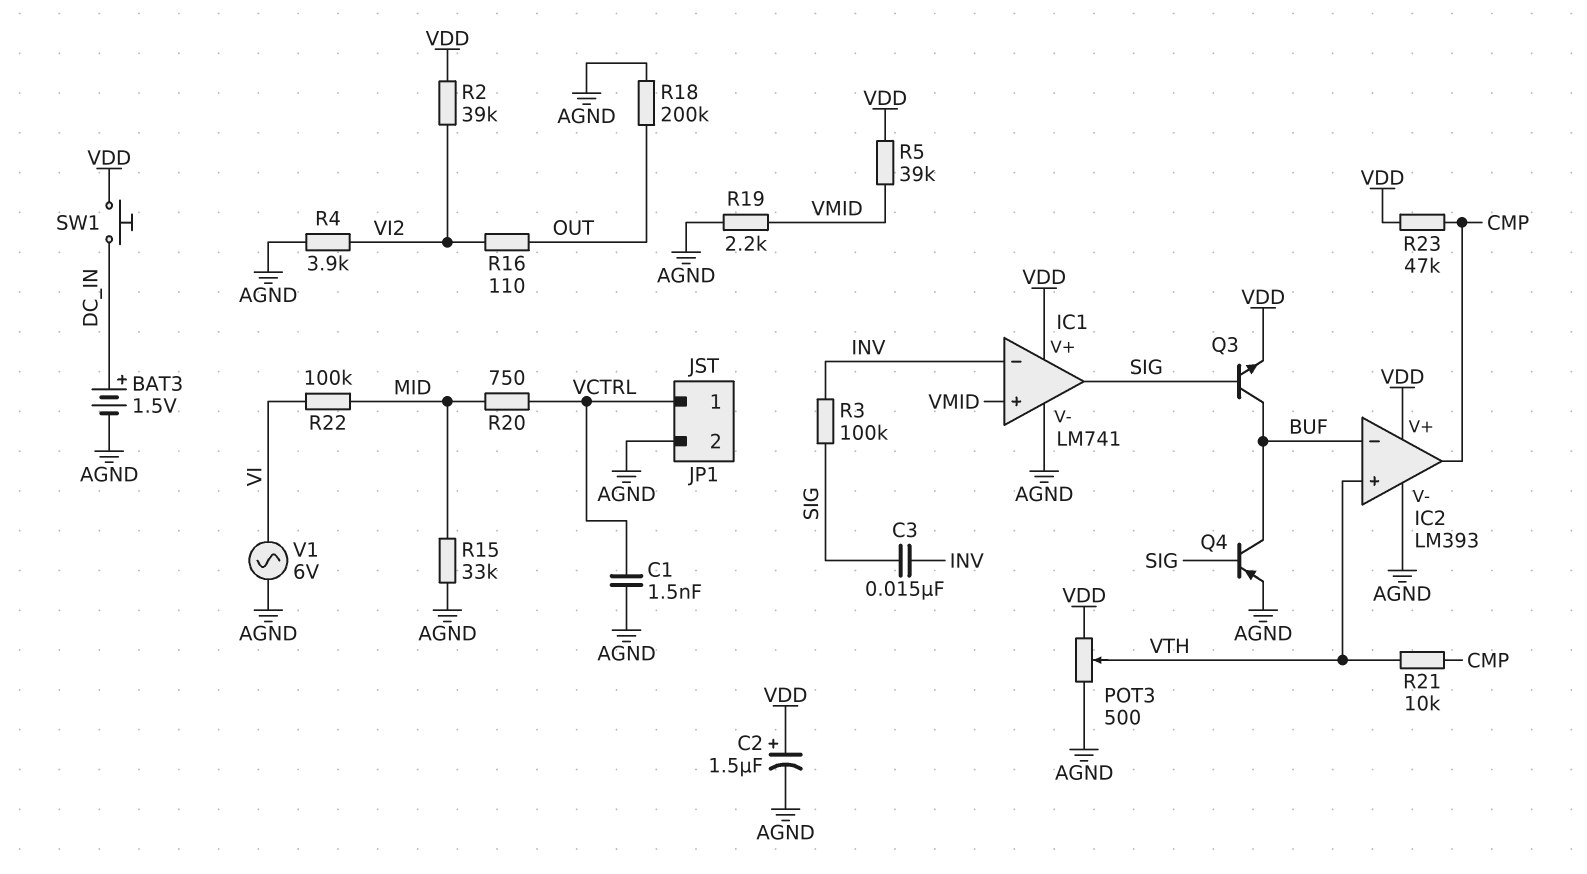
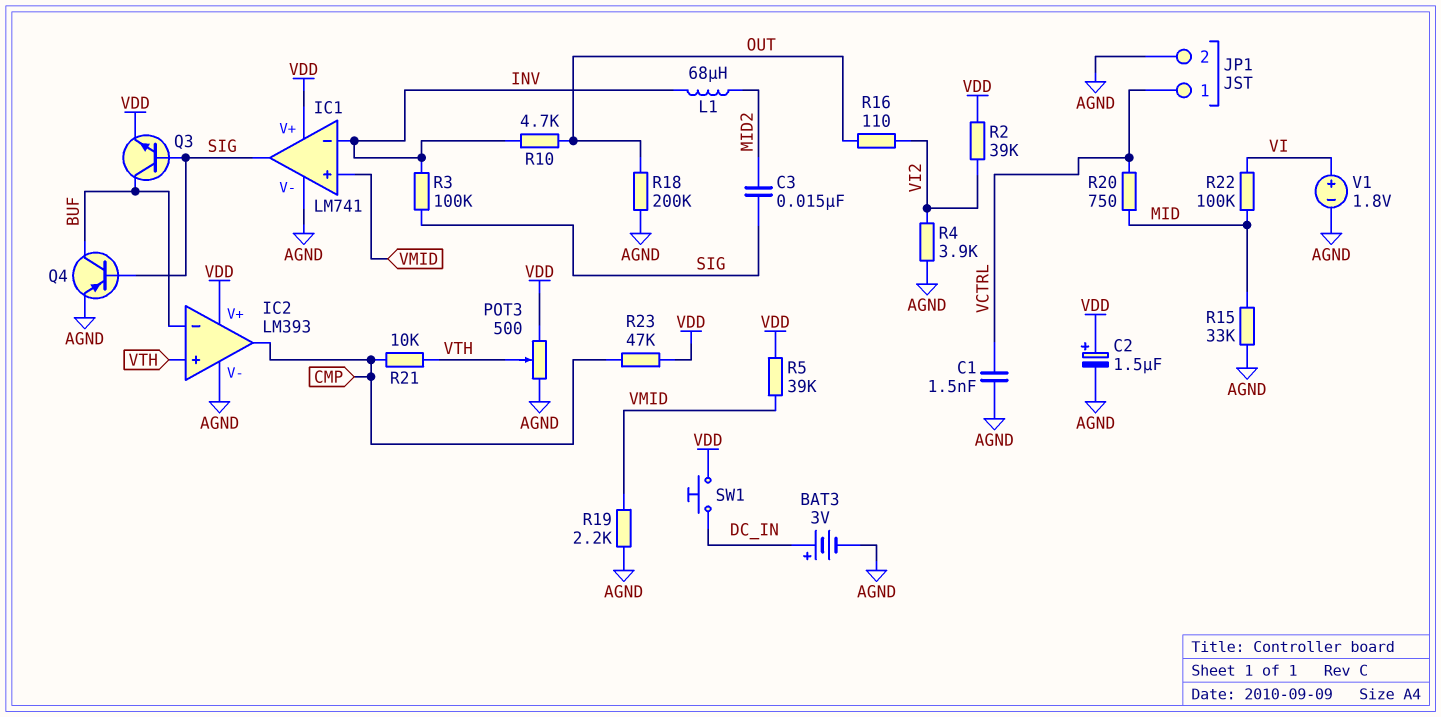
BAT3: 1.5V (plus DC_IN, minus AGND) -> 3V (plus DC_IN, minus AGND)
C3: 15nF (INV, SIG) -> 15nF (MID2, SIG)
L1: none -> 68uH (INV, MID2)
R10: none -> 4.7k (INV, OUT)
V1: AC 6V (AGND, VI) -> 1.8V (plus VI, minus AGND)

